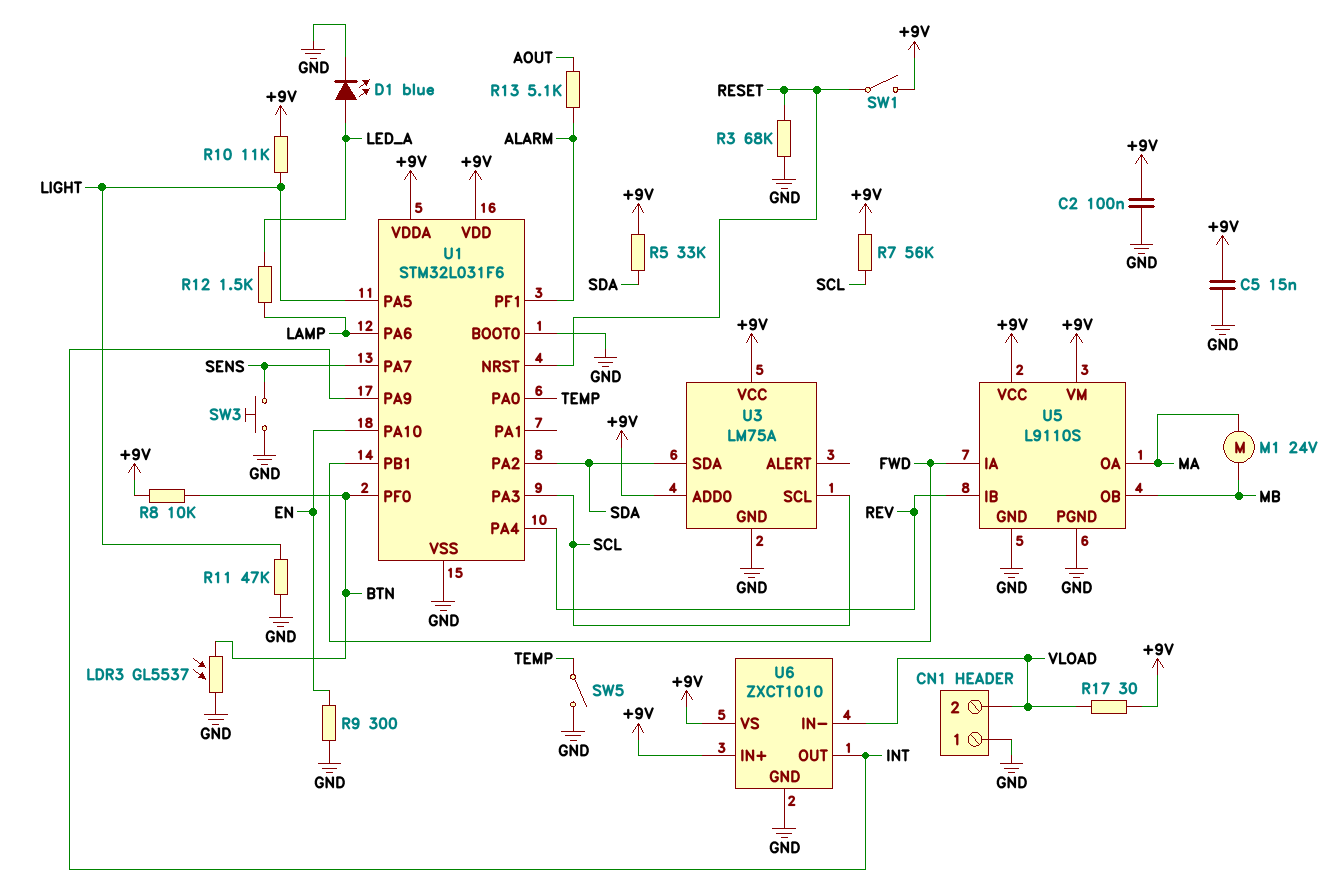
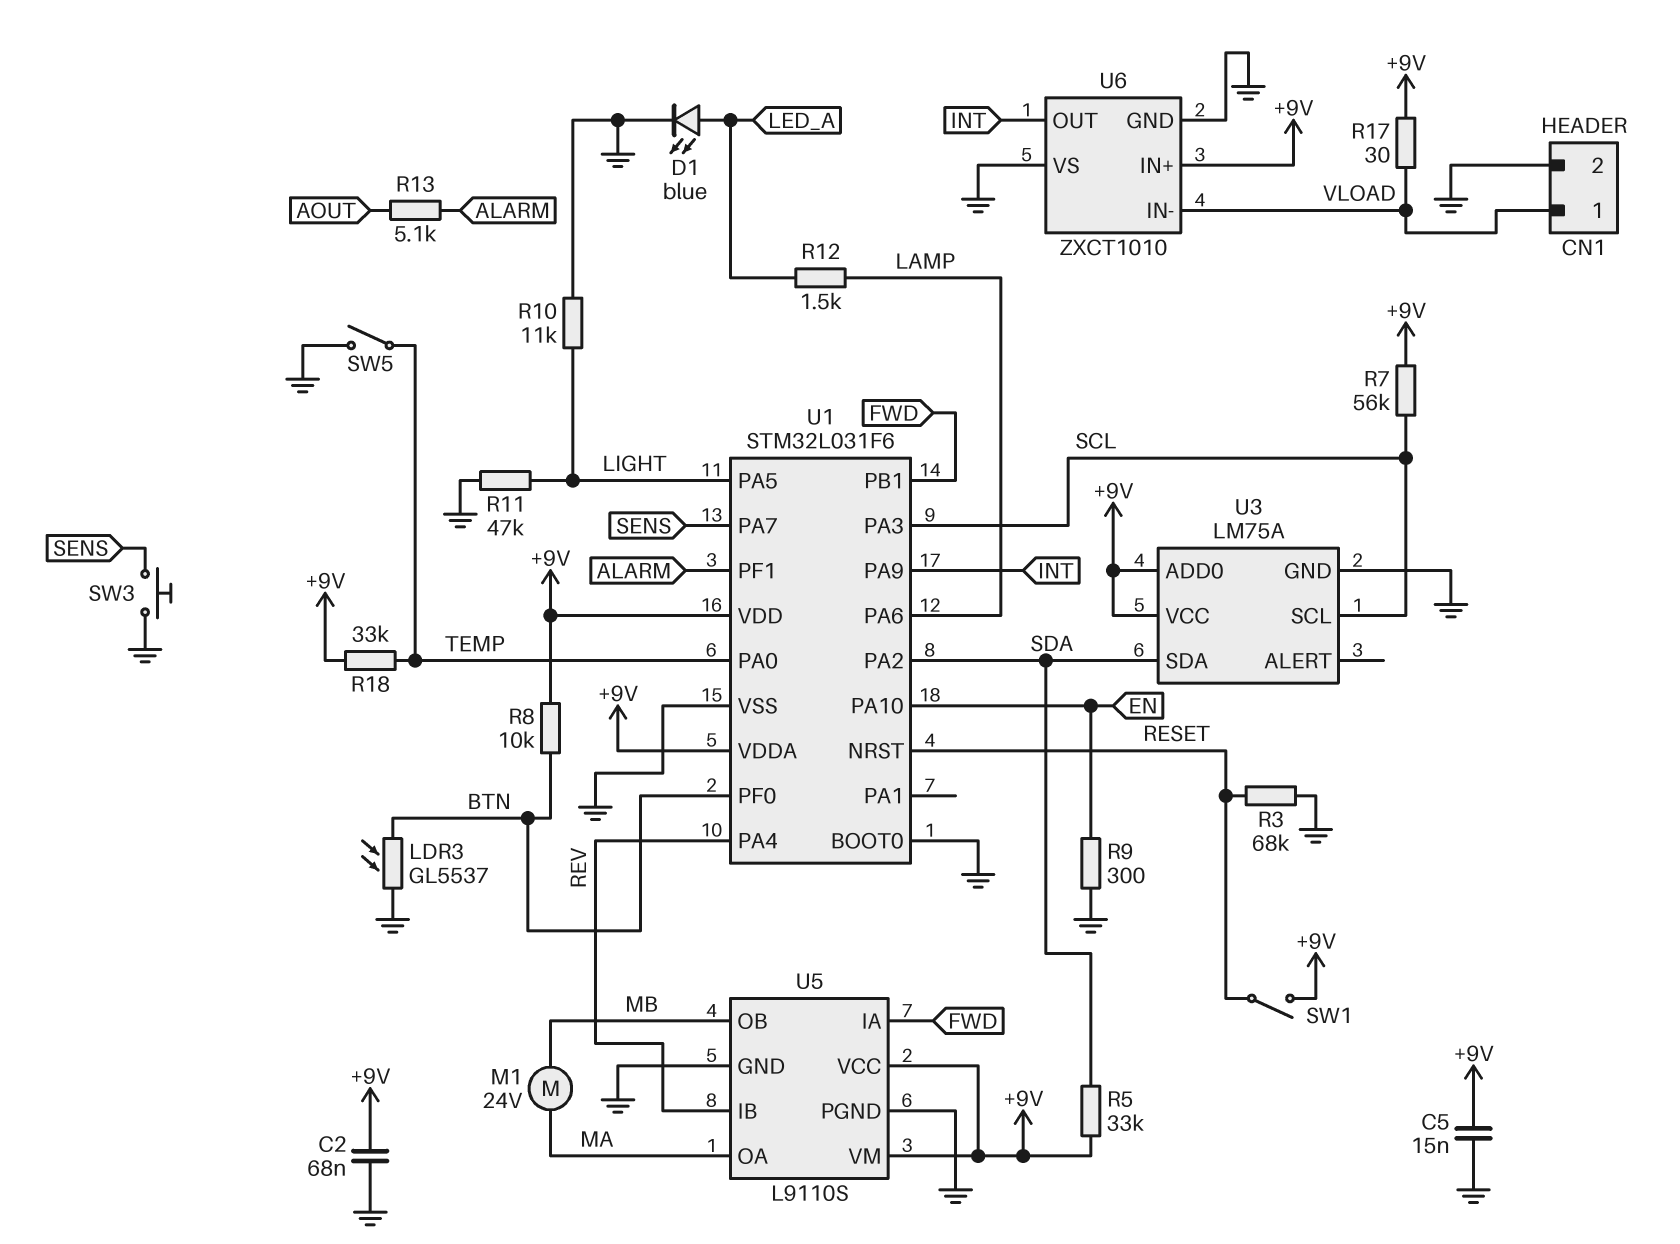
C2: 100nF (+9V, GND) -> 68nF (+9V, GND)
CN1 pin 1: GND -> VLOAD
CN1 pin 2: VLOAD -> GND
R10: 11k (+9V, LIGHT) -> 11k (GND, LIGHT)
R18: none -> 33k (+9V, TEMP)
U6 pin VS: +9V -> GND

